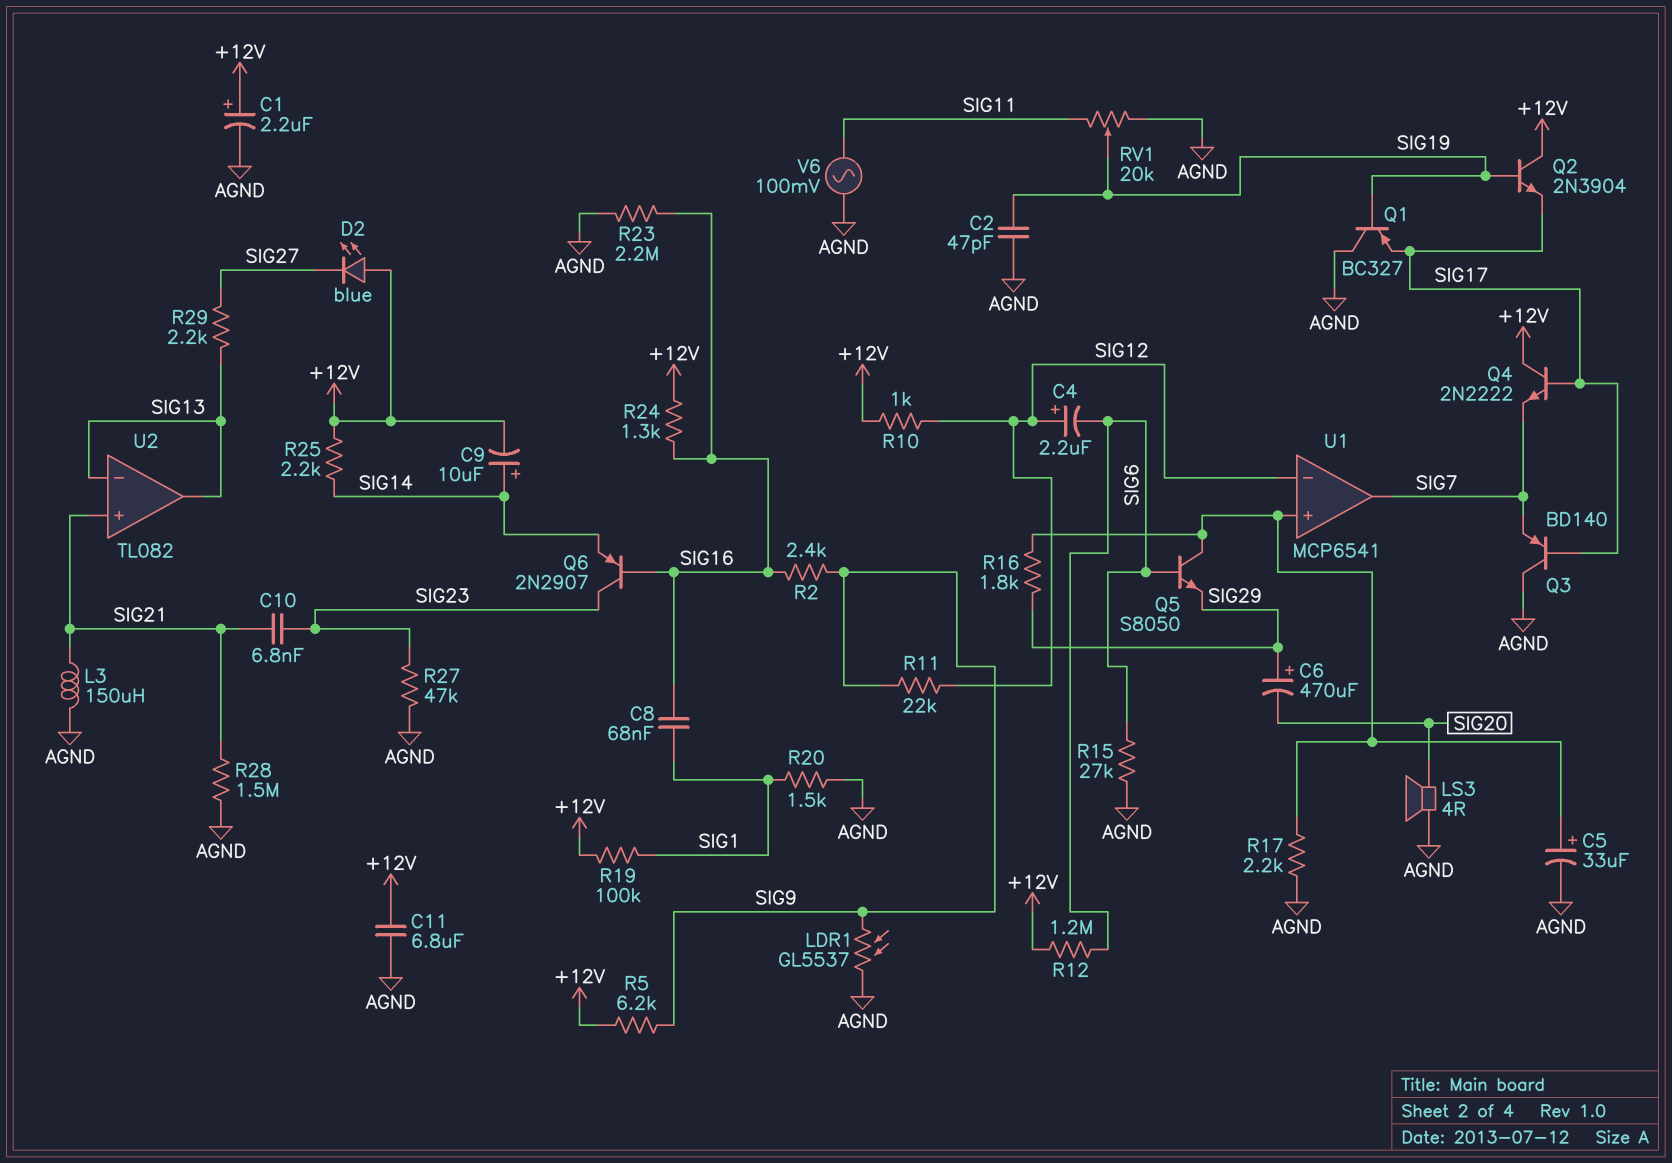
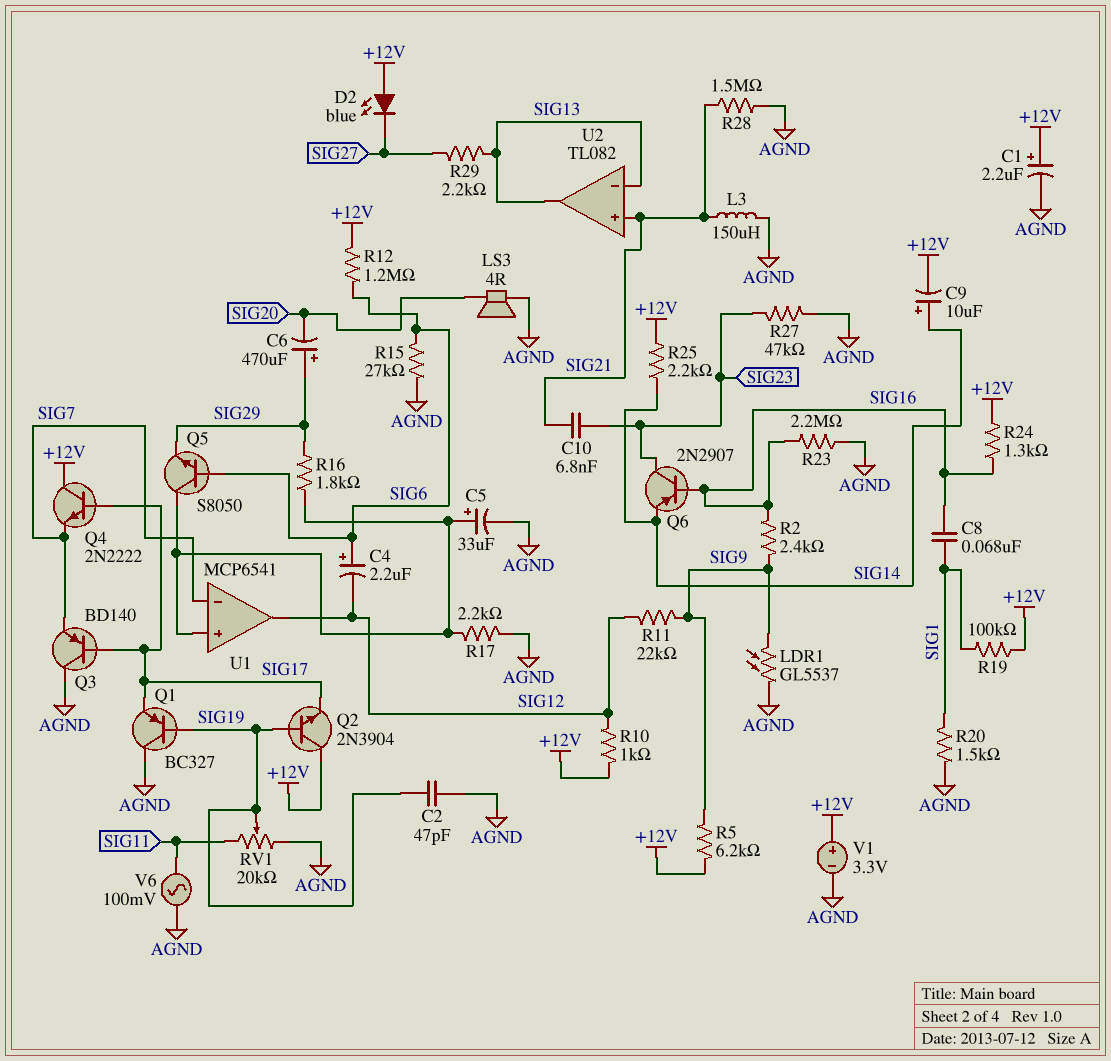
C4: 2.2uF (plus SIG12, minus SIG6) -> 2.2uF (plus SIG6, minus SIG12)
C11: 6.8uF (+12V, AGND) -> none
U1 pin in-: SIG12 -> SIG7
U1 pin out: SIG7 -> SIG12
V1: none -> 3.3V (plus +12V, minus AGND)

